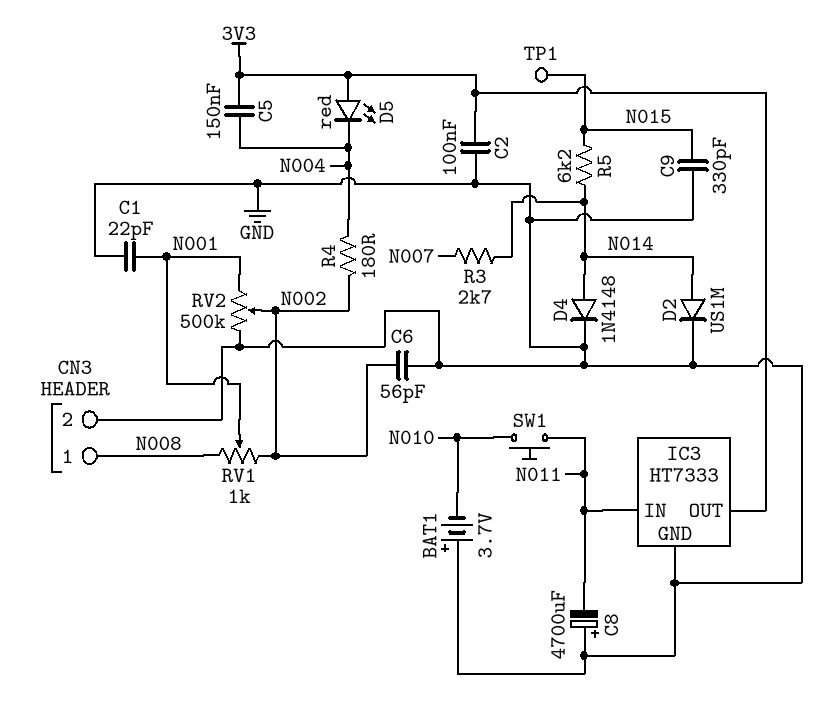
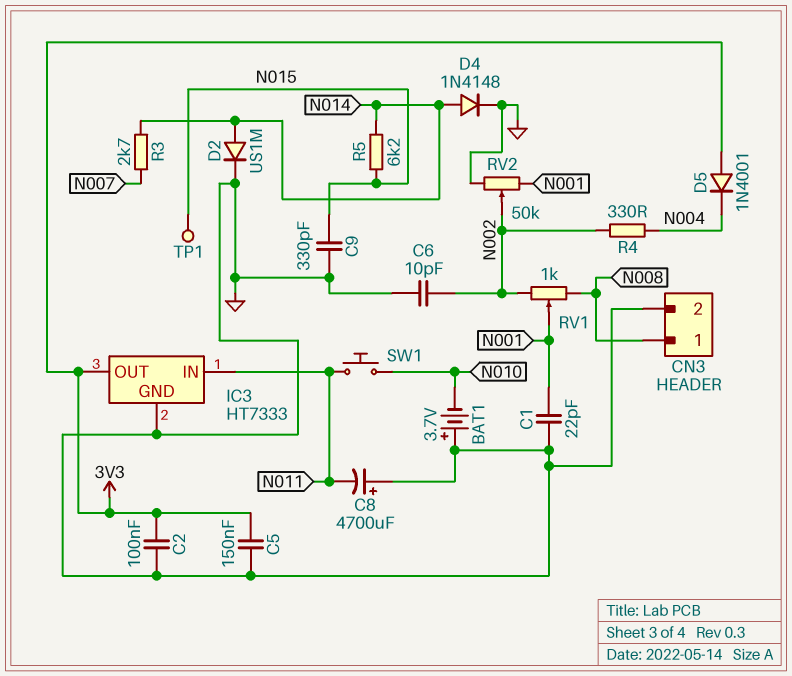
C5: 150nF (3V3, N004) -> 150nF (3V3, GND)
C6: 56pF (GND, N002) -> 10pF (GND, N002)
D5: LED red (A 3V3, K N004) -> diode 1N4001 (A 3V3, K N004)
R4: 180 (N002, N004) -> 330 (N002, N004)
RV2: 500k (GND, N001, wiper N002) -> 50k (GND, N001, wiper N002)

